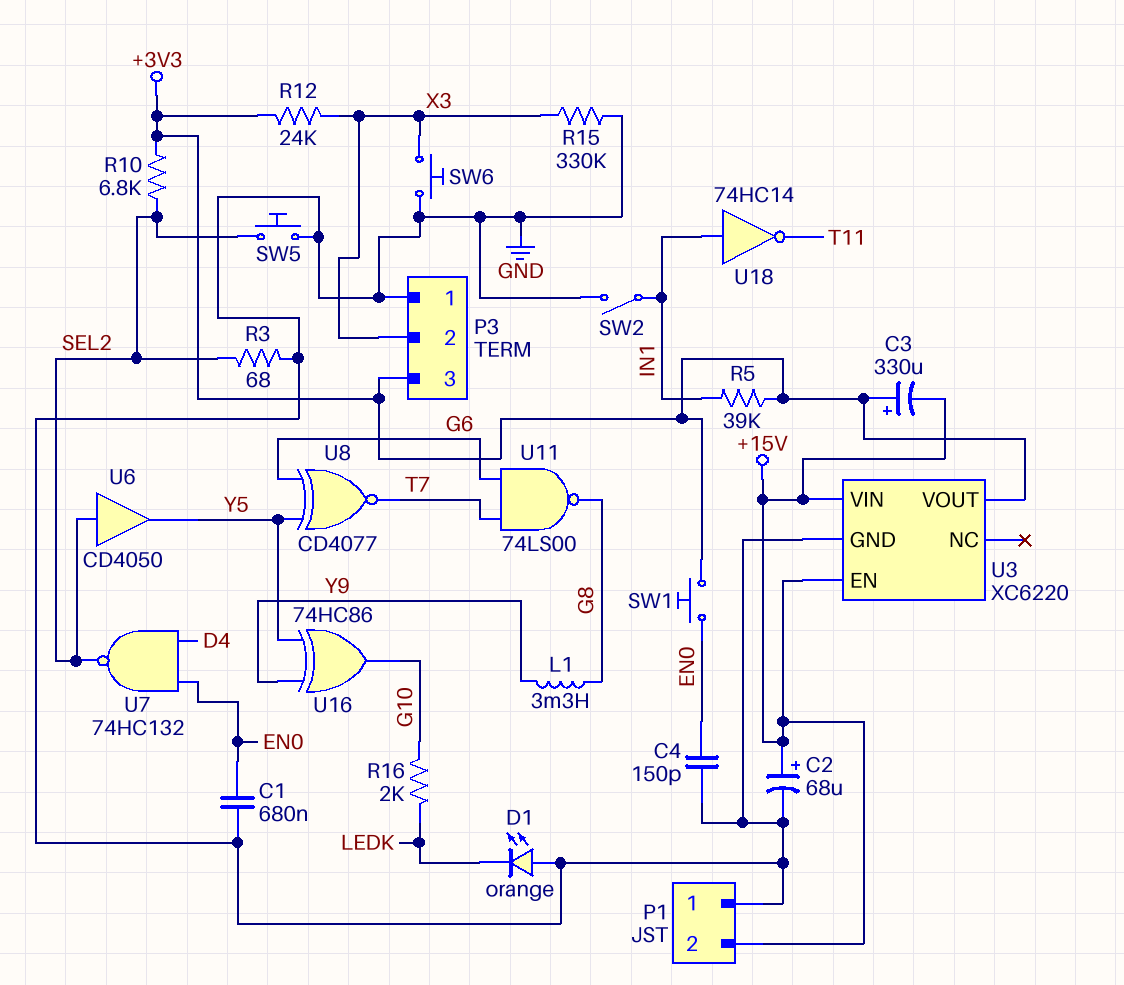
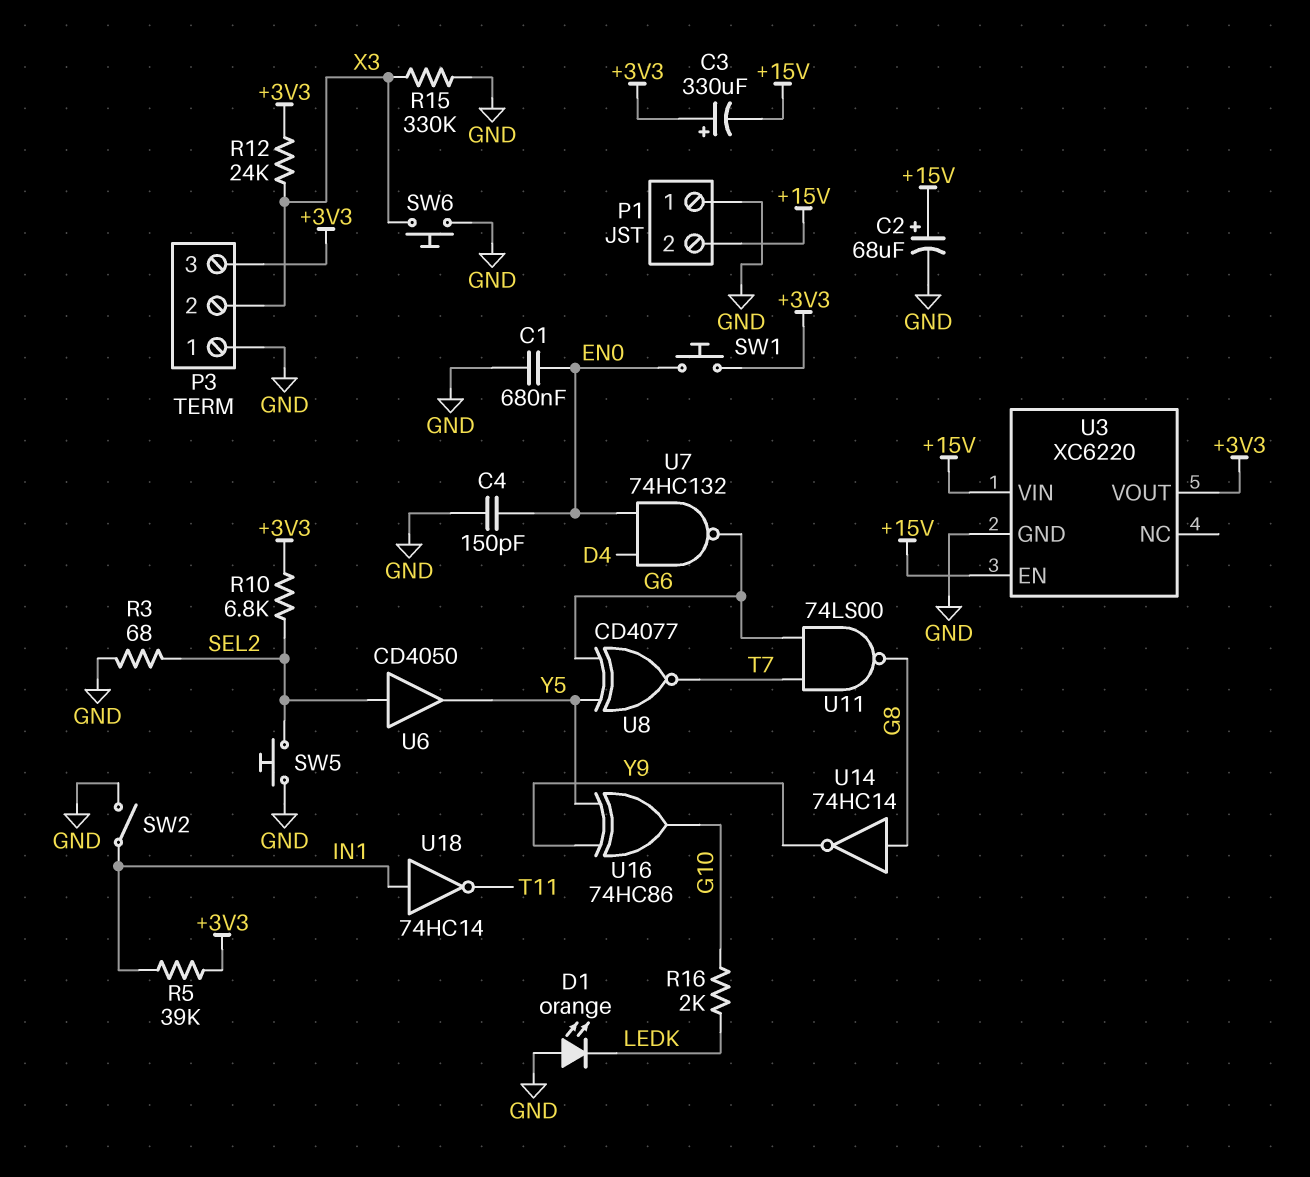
L1: 3.3mH (G8, Y9) -> none
U7: NAND 74HC132 (in D4, in EN0, out SEL2) -> NAND 74HC132 (in D4, in EN0, out G6)
U14: none -> NOT 74HC14 (in G8, out Y9)

